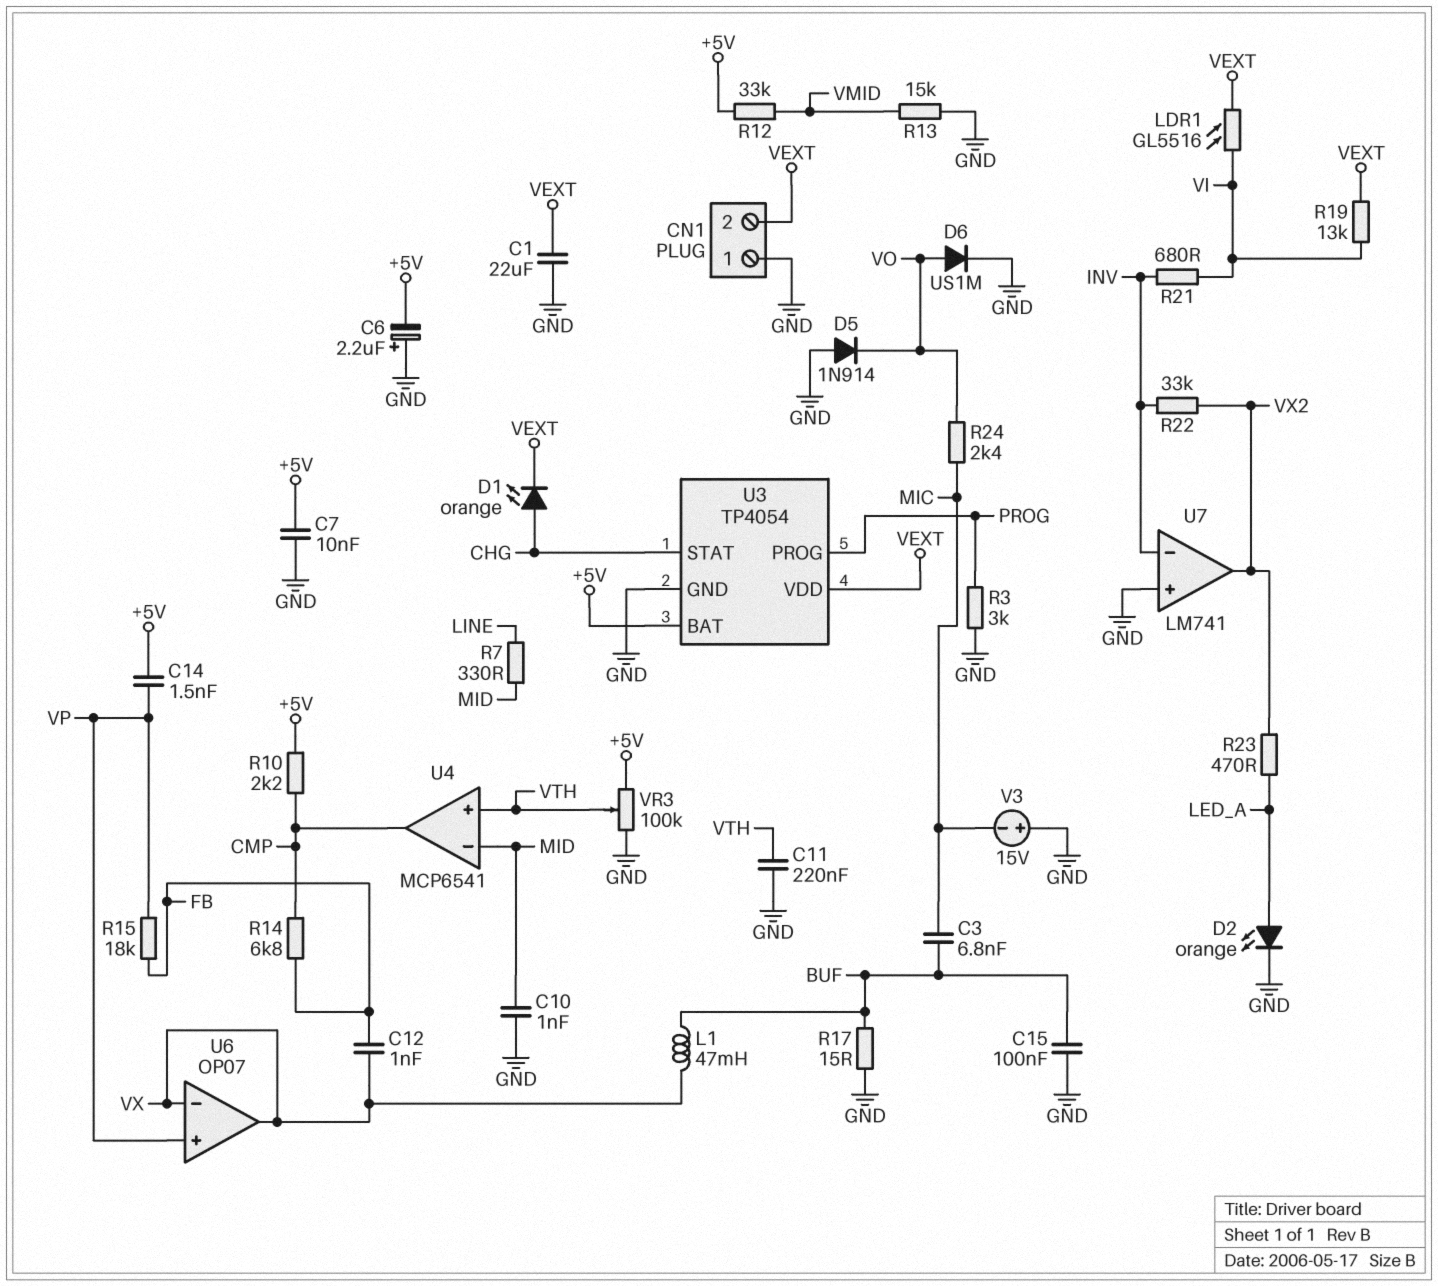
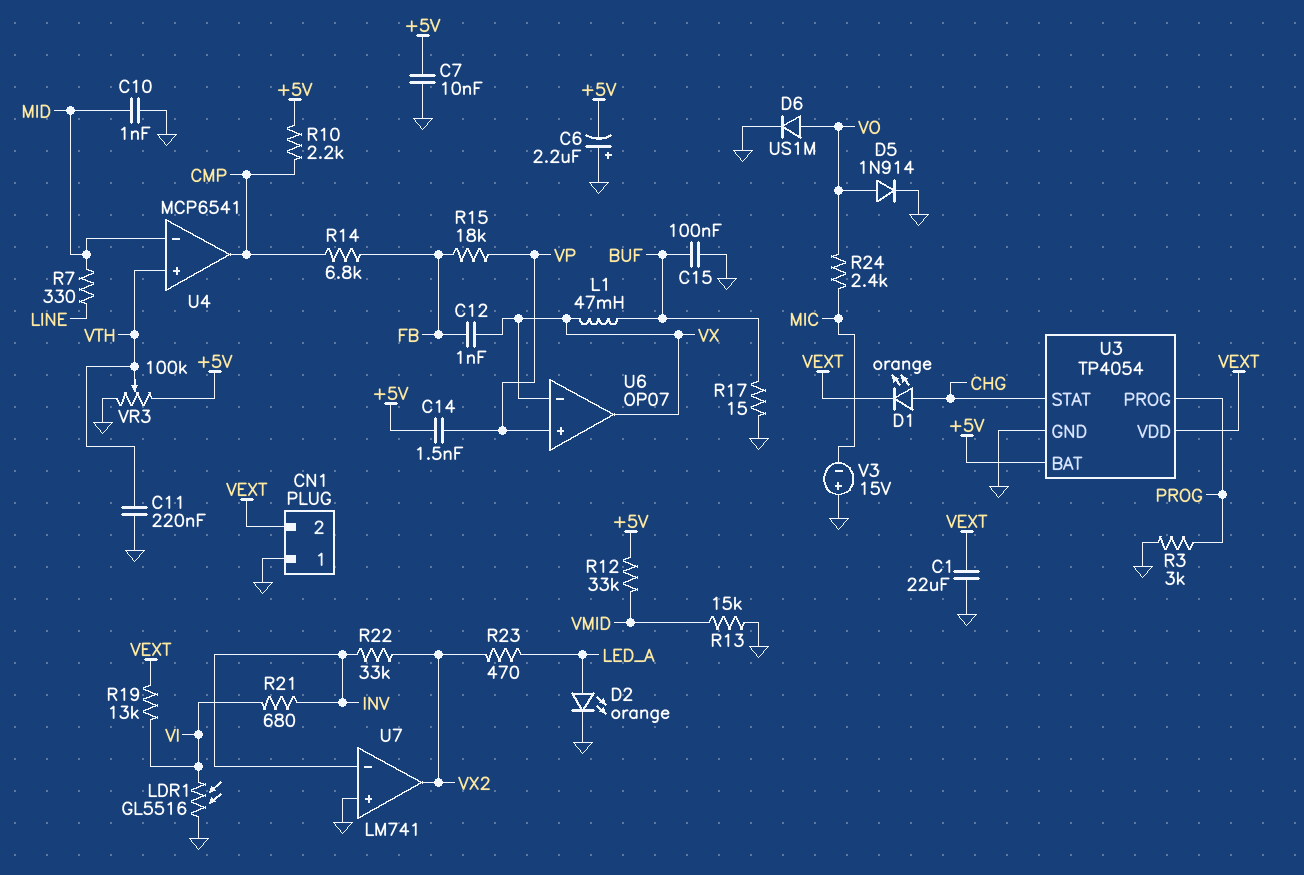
C3: 6.8nF (BUF, MIC) -> none
D5: diode 1N914 (A GND, K VO) -> diode 1N914 (A VO, K GND)
LDR1: GL5516 (VEXT, VI) -> GL5516 (GND, VI)

